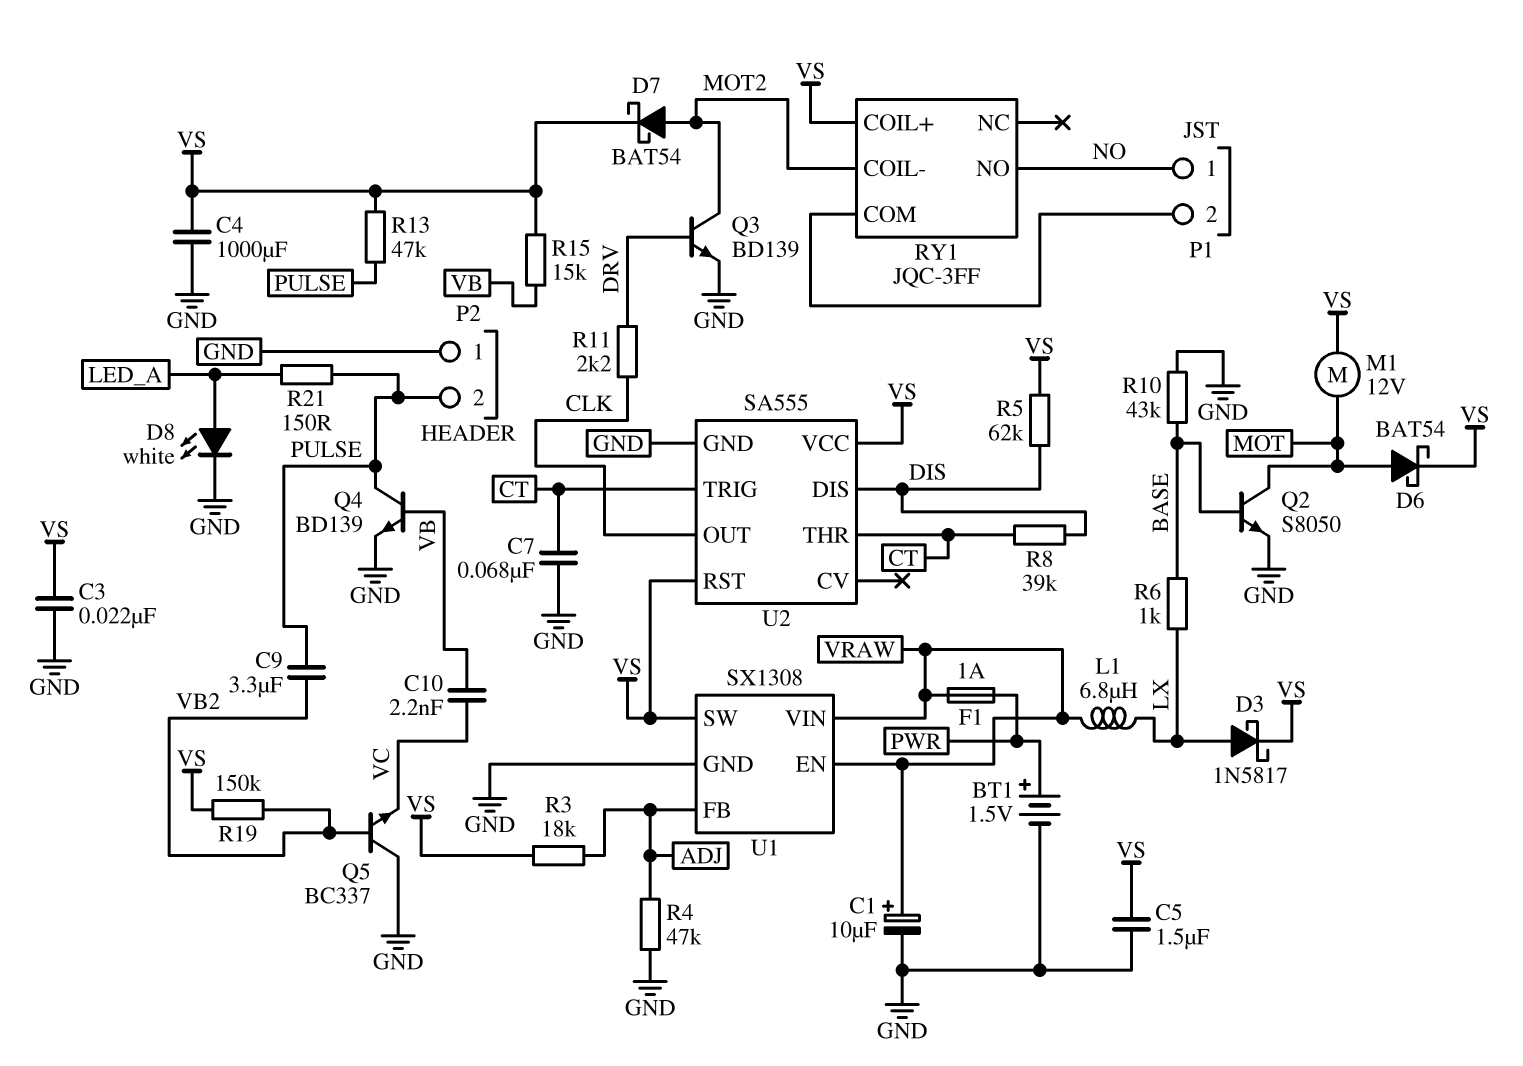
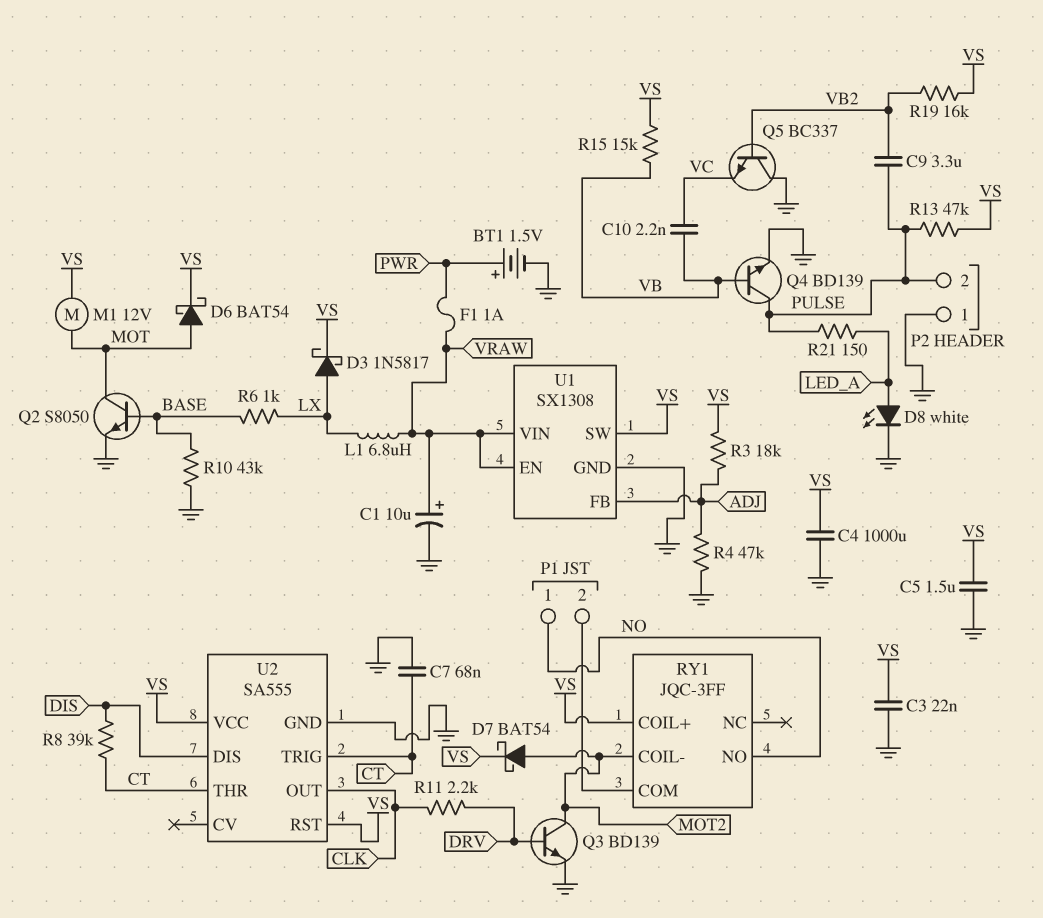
R5: 62k (DIS, VS) -> none
R19: 150k (VB2, VS) -> 16k (VB2, VS)

